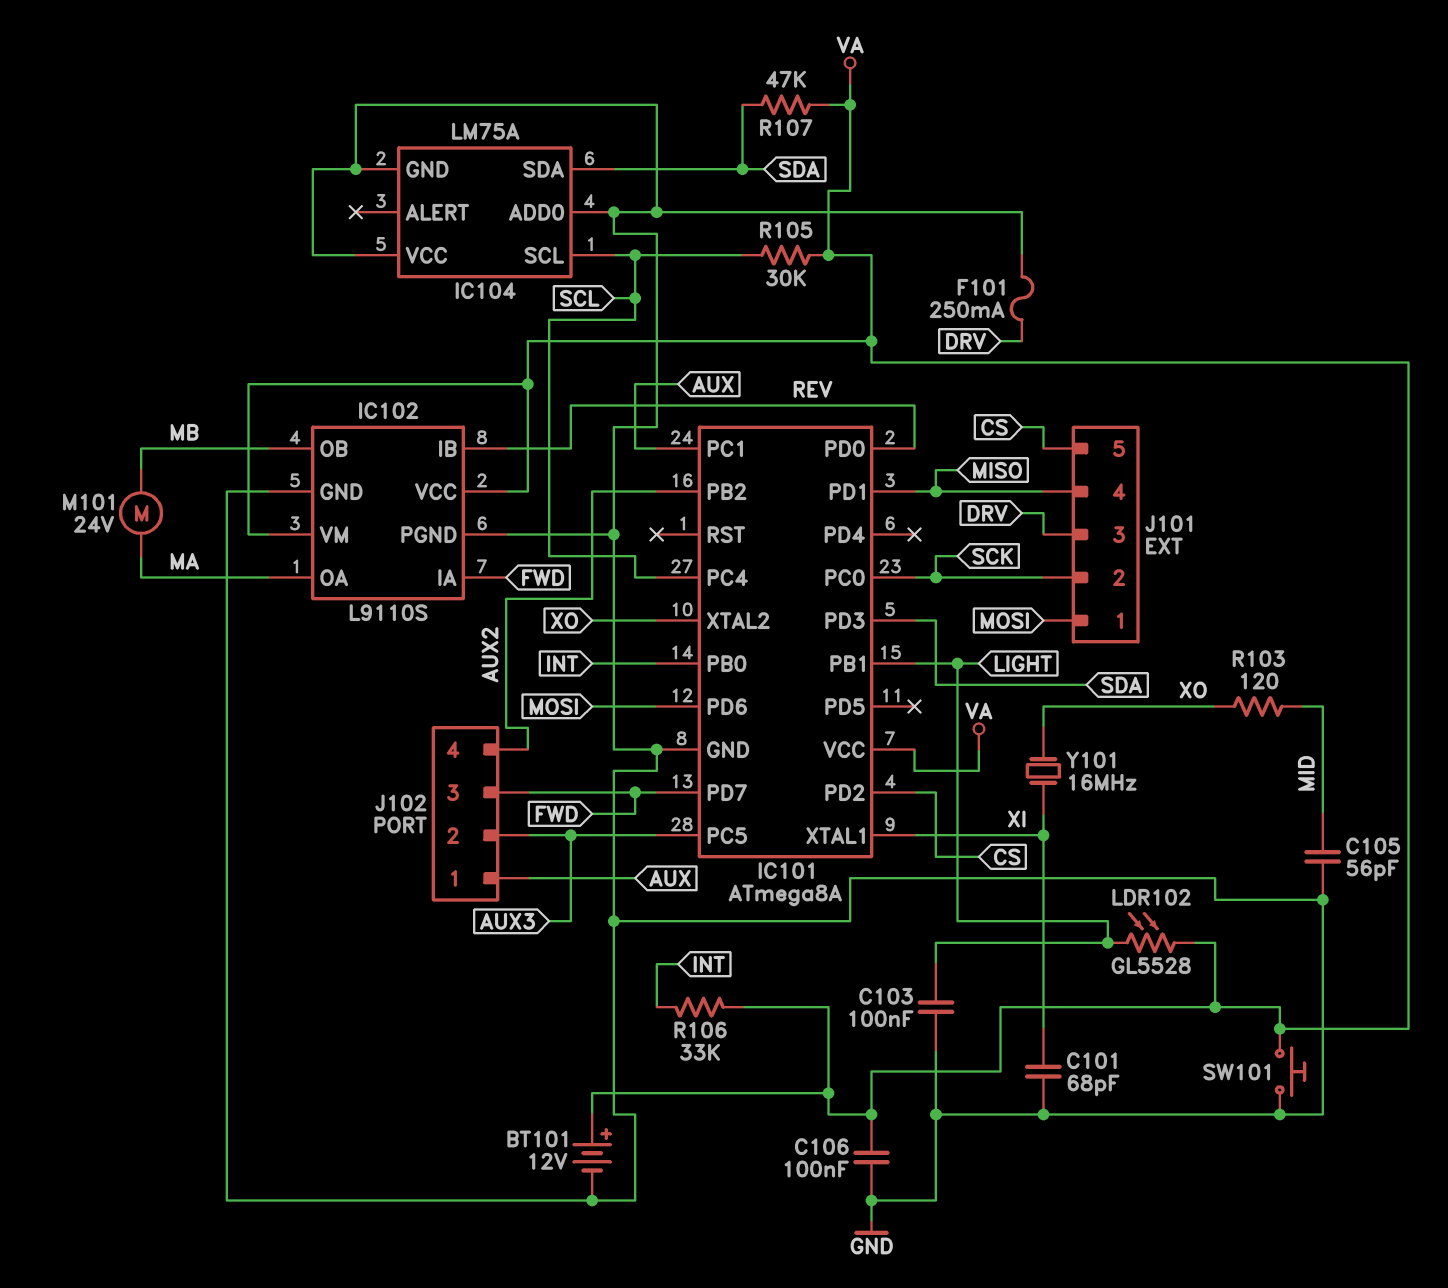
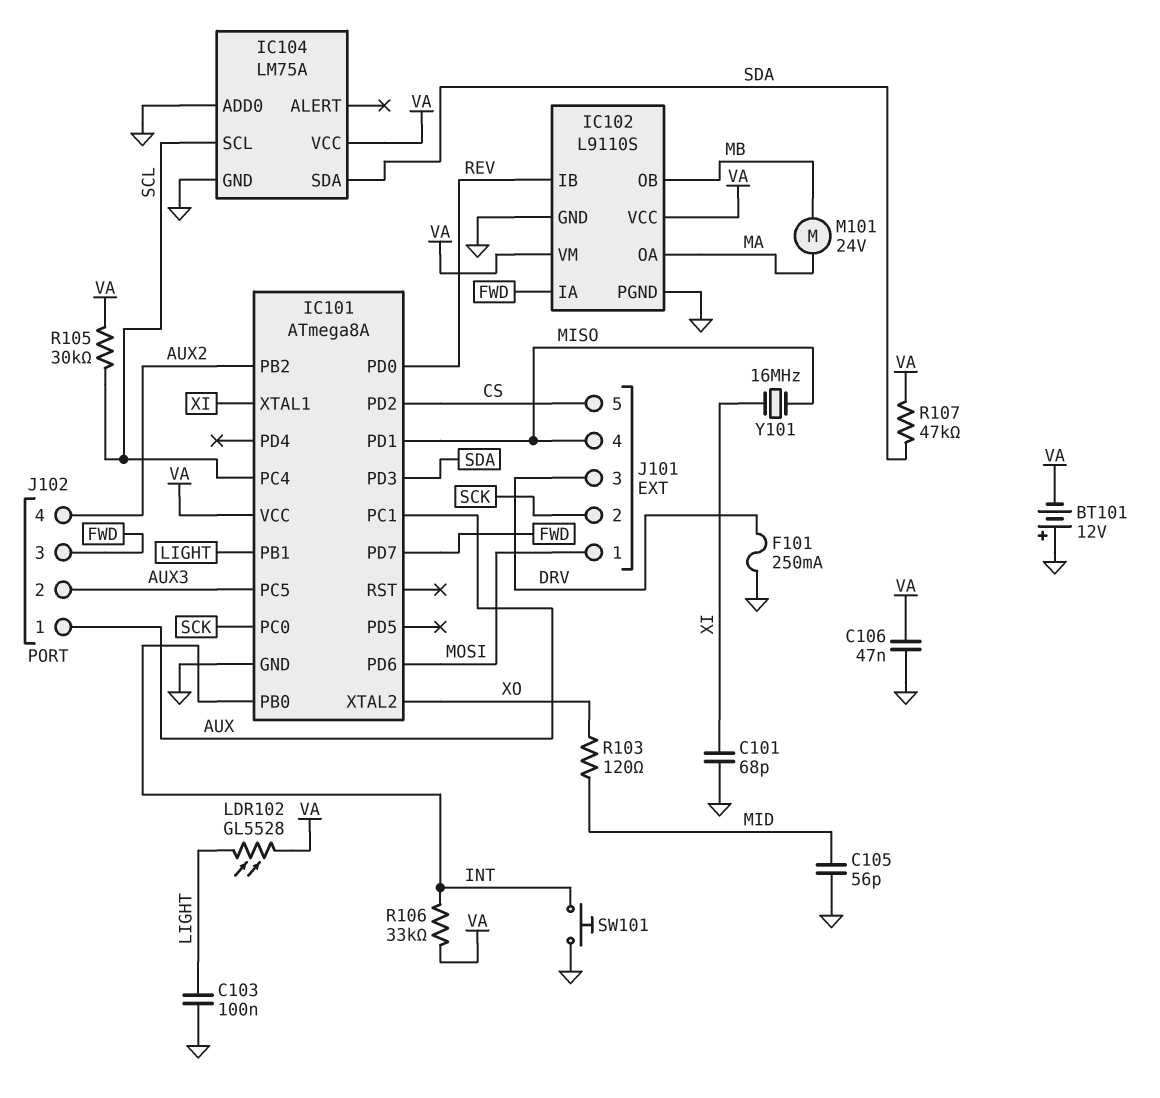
BT101: 12V (plus VA, minus GND) -> 12V (plus GND, minus VA)
C106: 100nF (GND, VA) -> 47nF (GND, VA)
IC104 pin VCC: GND -> VA
SW101: button (GND, VA) -> button (GND, INT)
Y101: 16MHz (XI, XO) -> 16MHz (MISO, XI)

